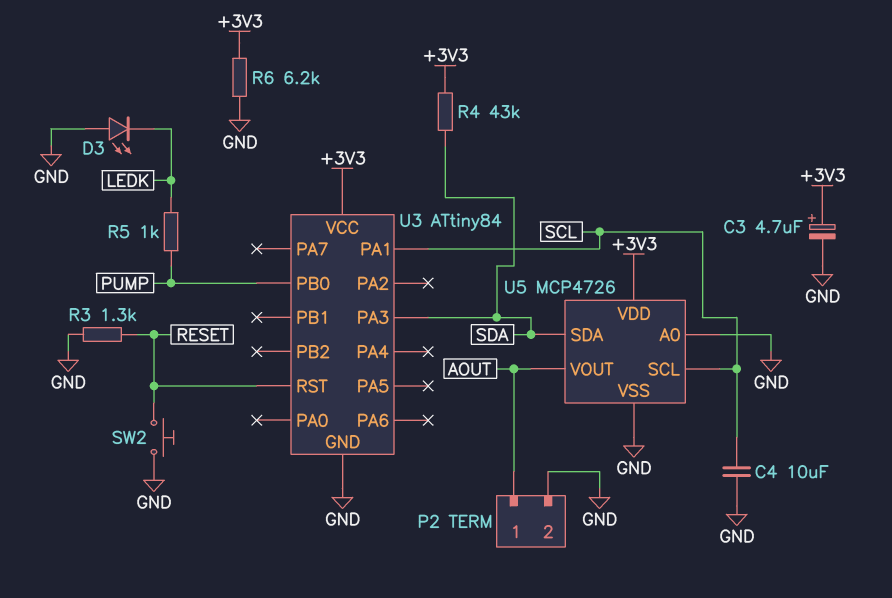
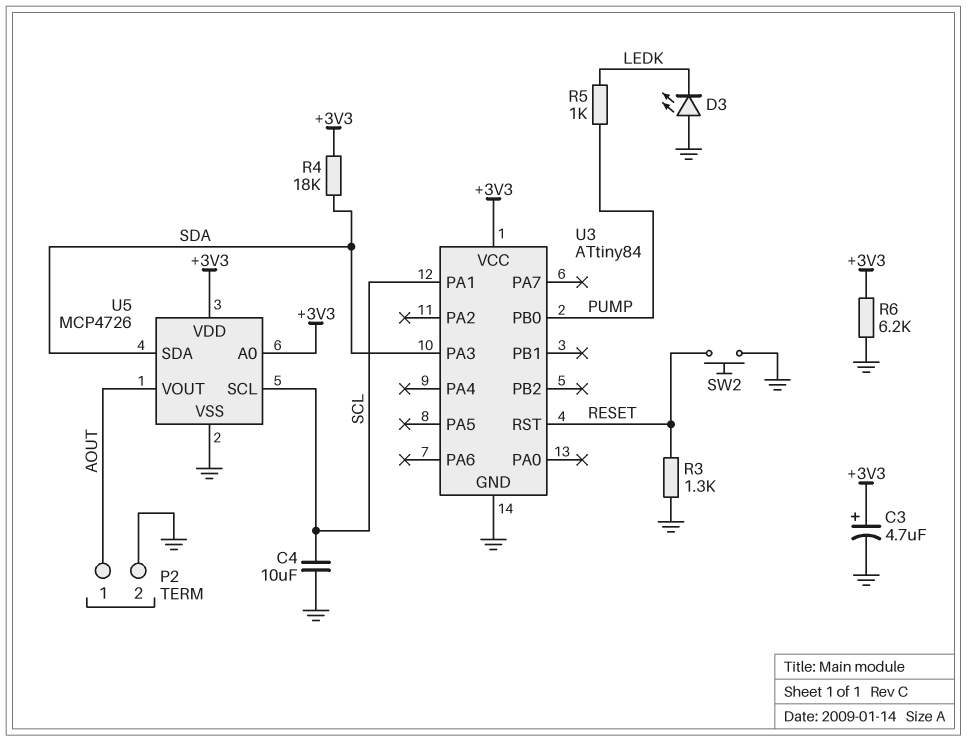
R4: 43k (+3V3, SDA) -> 18k (+3V3, SDA)
U5 pin A0: GND -> +3V3

